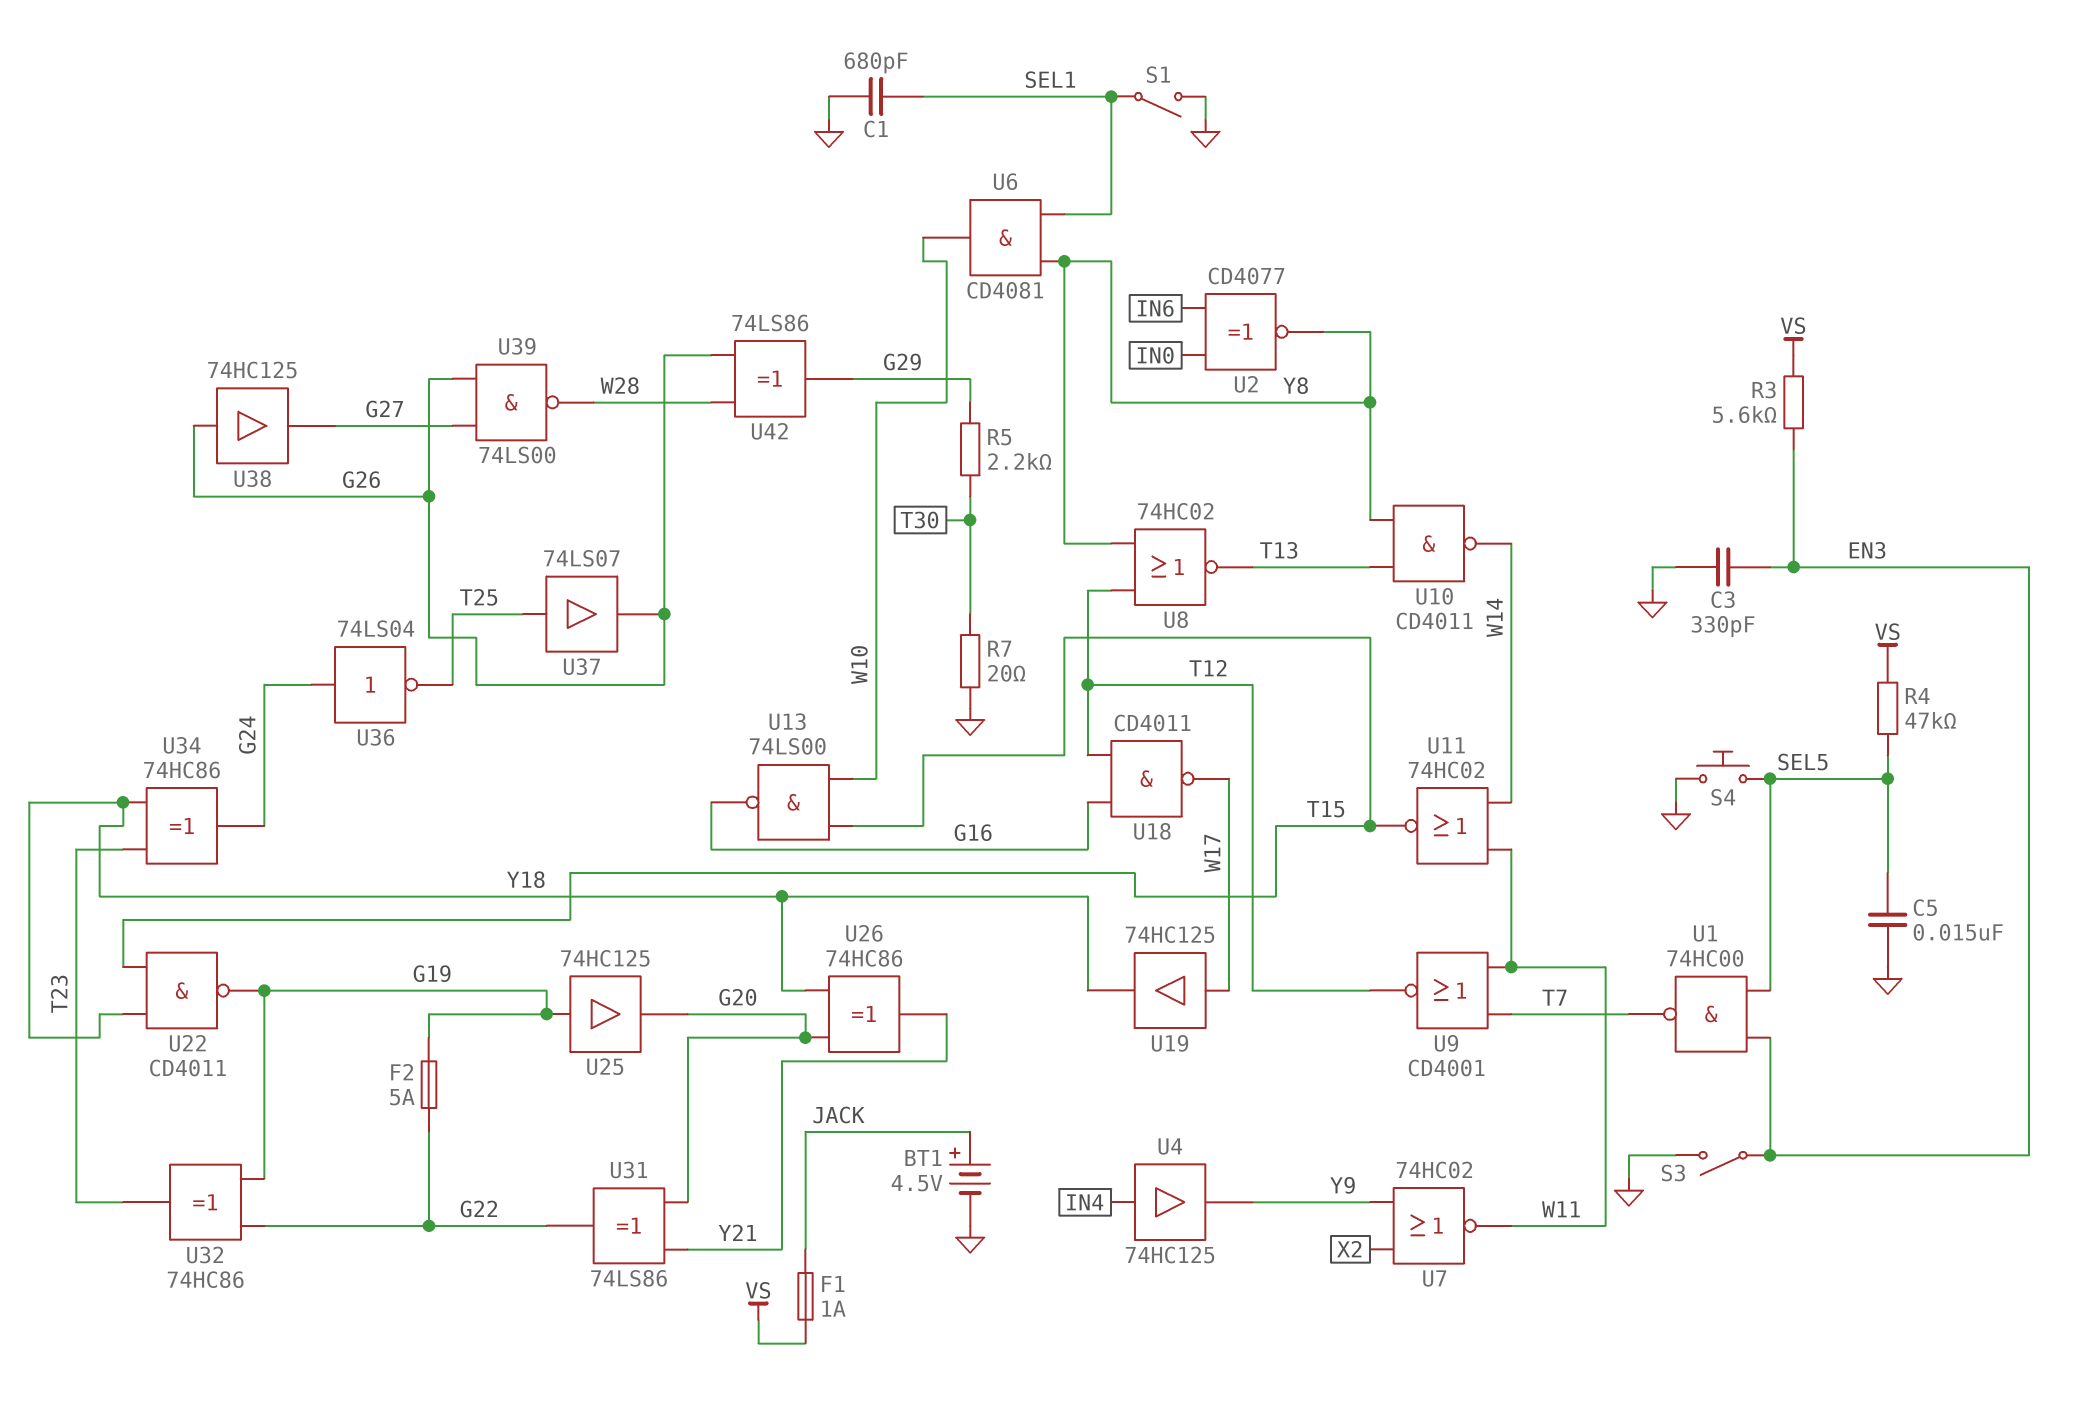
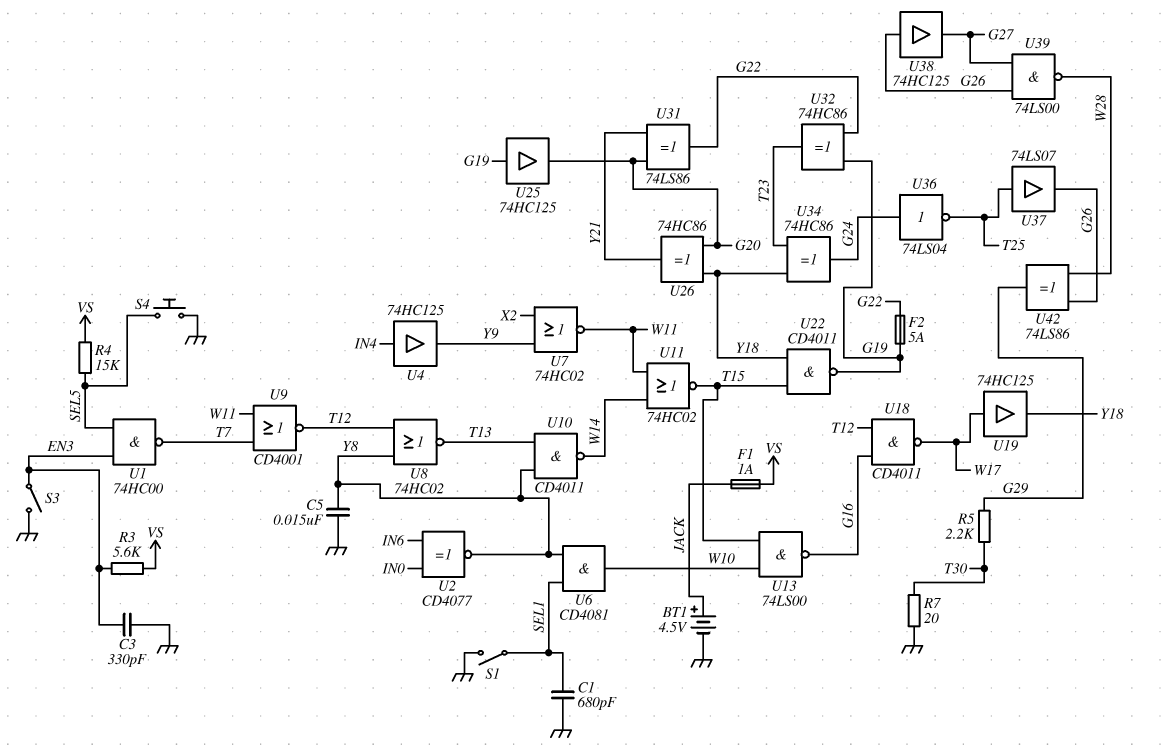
C5: 15nF (GND, SEL5) -> 15nF (GND, Y8)
R4: 47k (SEL5, VS) -> 15k (SEL5, VS)

